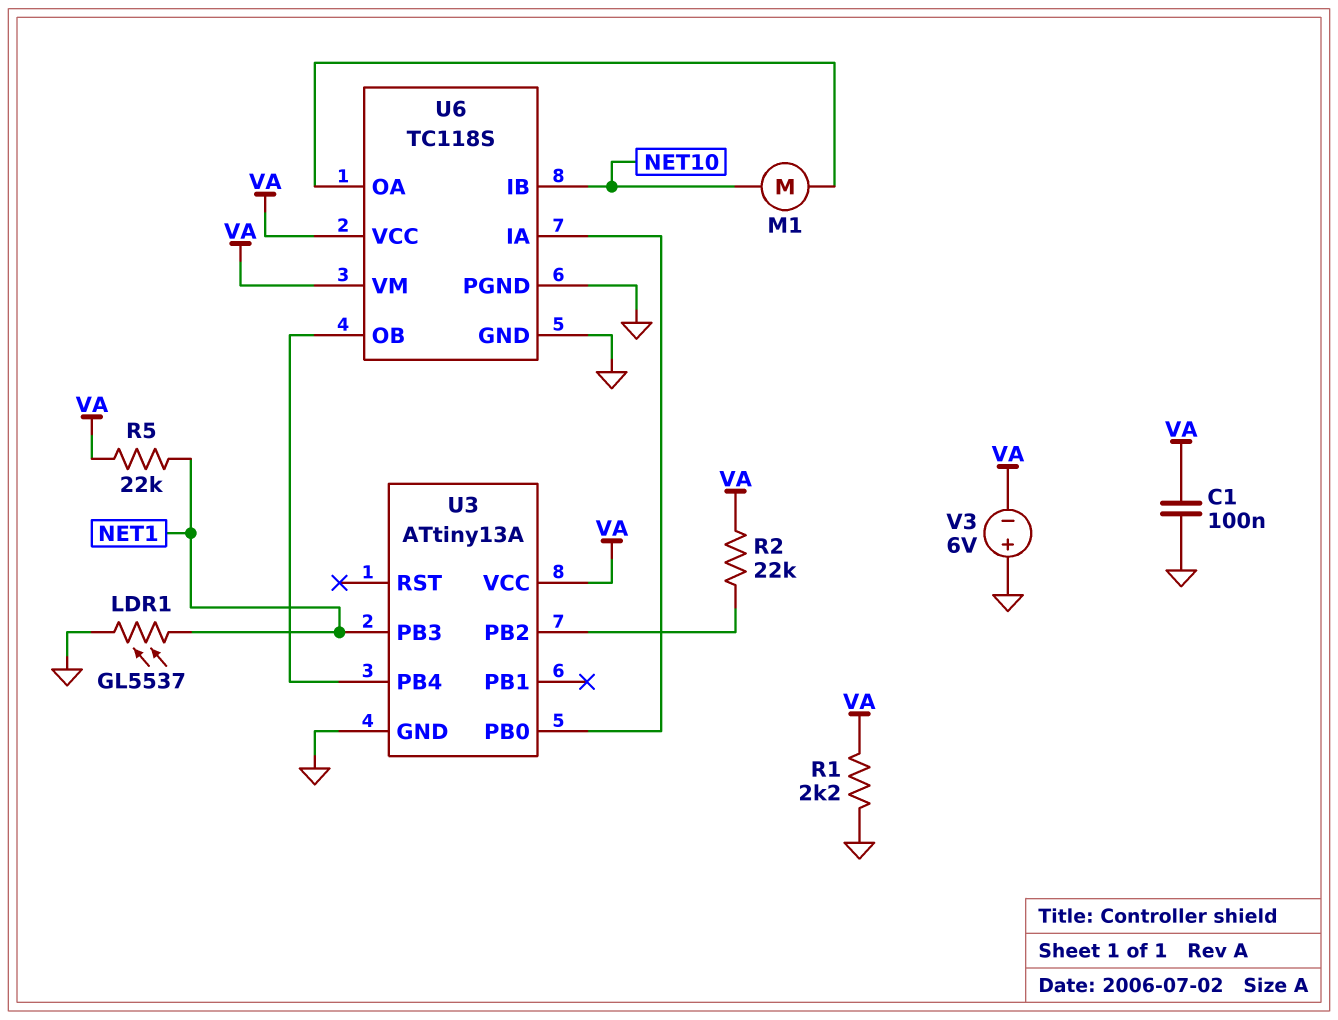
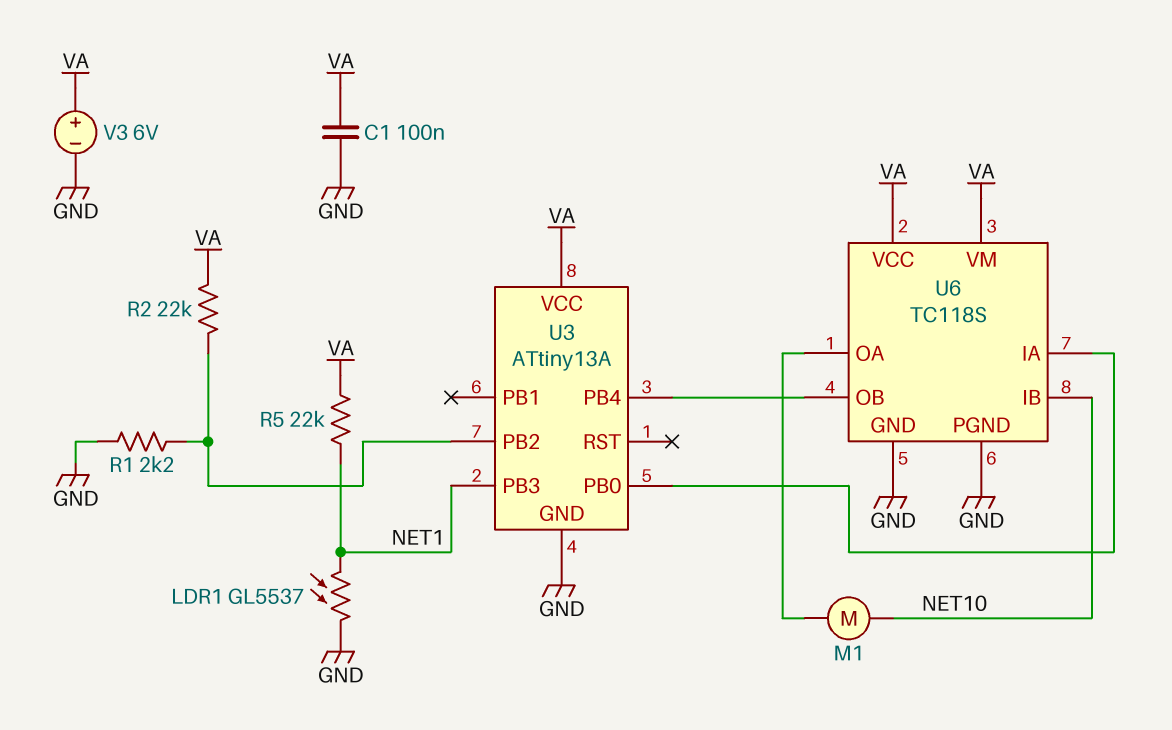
R1: 2.2k (GND, VA) -> 2.2k (GND, U3/PB2)
V3: 6V (plus GND, minus VA) -> 6V (plus VA, minus GND)

